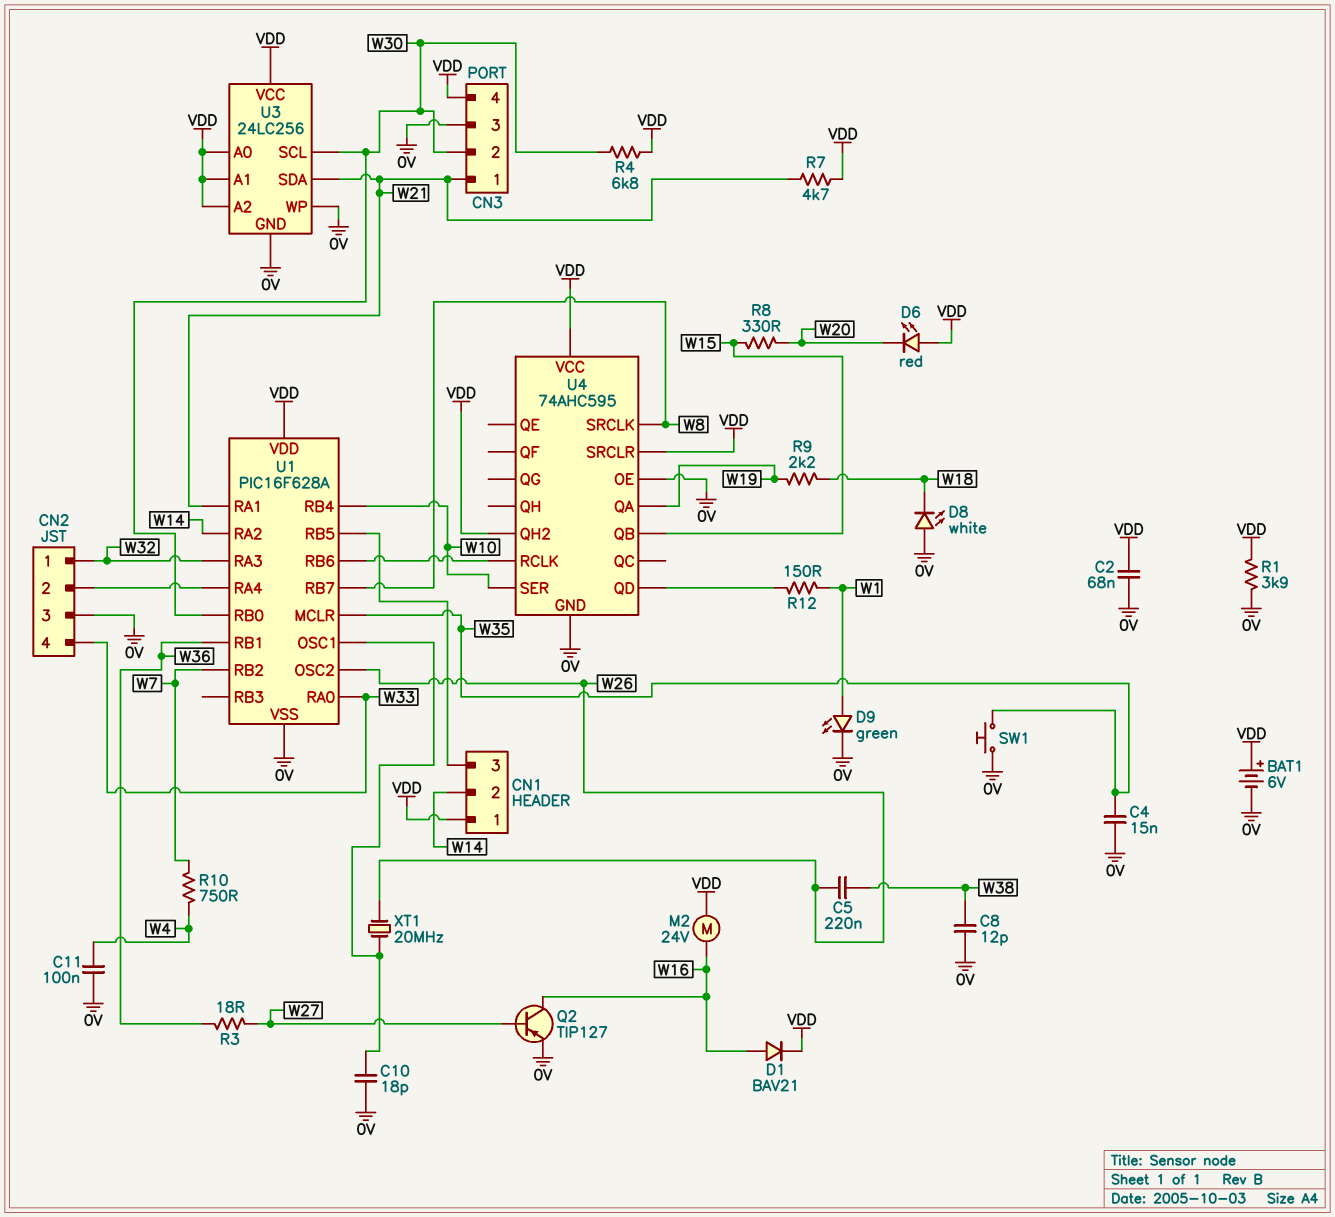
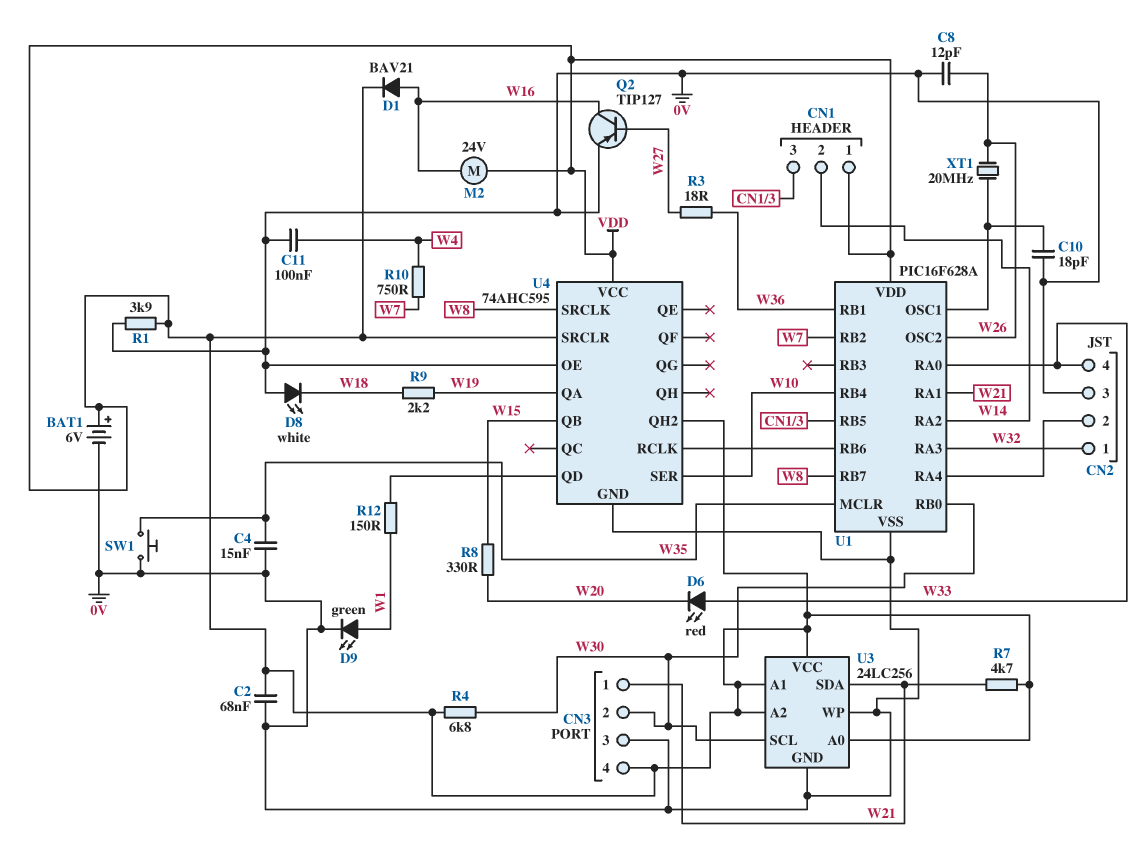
C5: 220nF (W26, W38) -> none
C8: 12pF (0V, W38) -> 12pF (0V, W26)
D6: LED red (A VDD, K W20) -> LED red (A W33, K W20)

